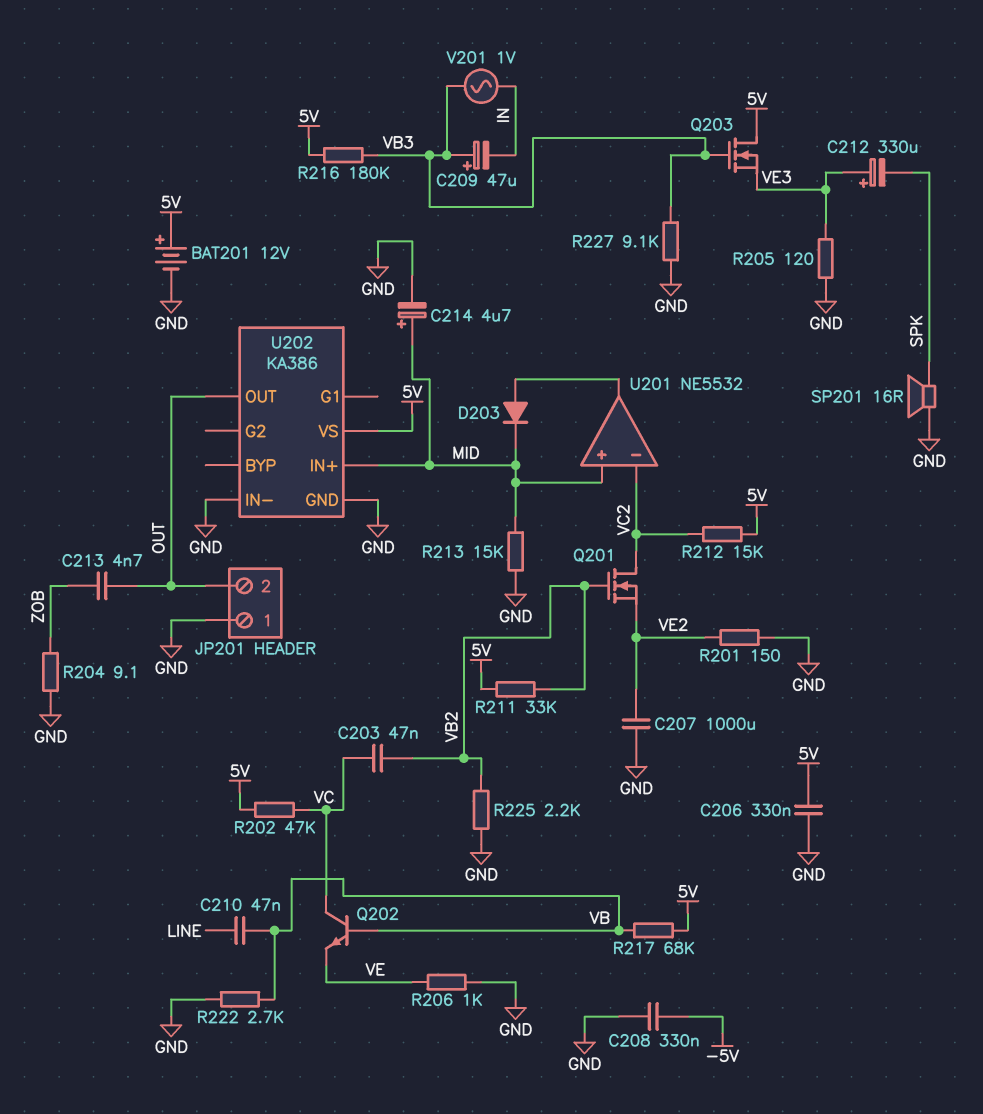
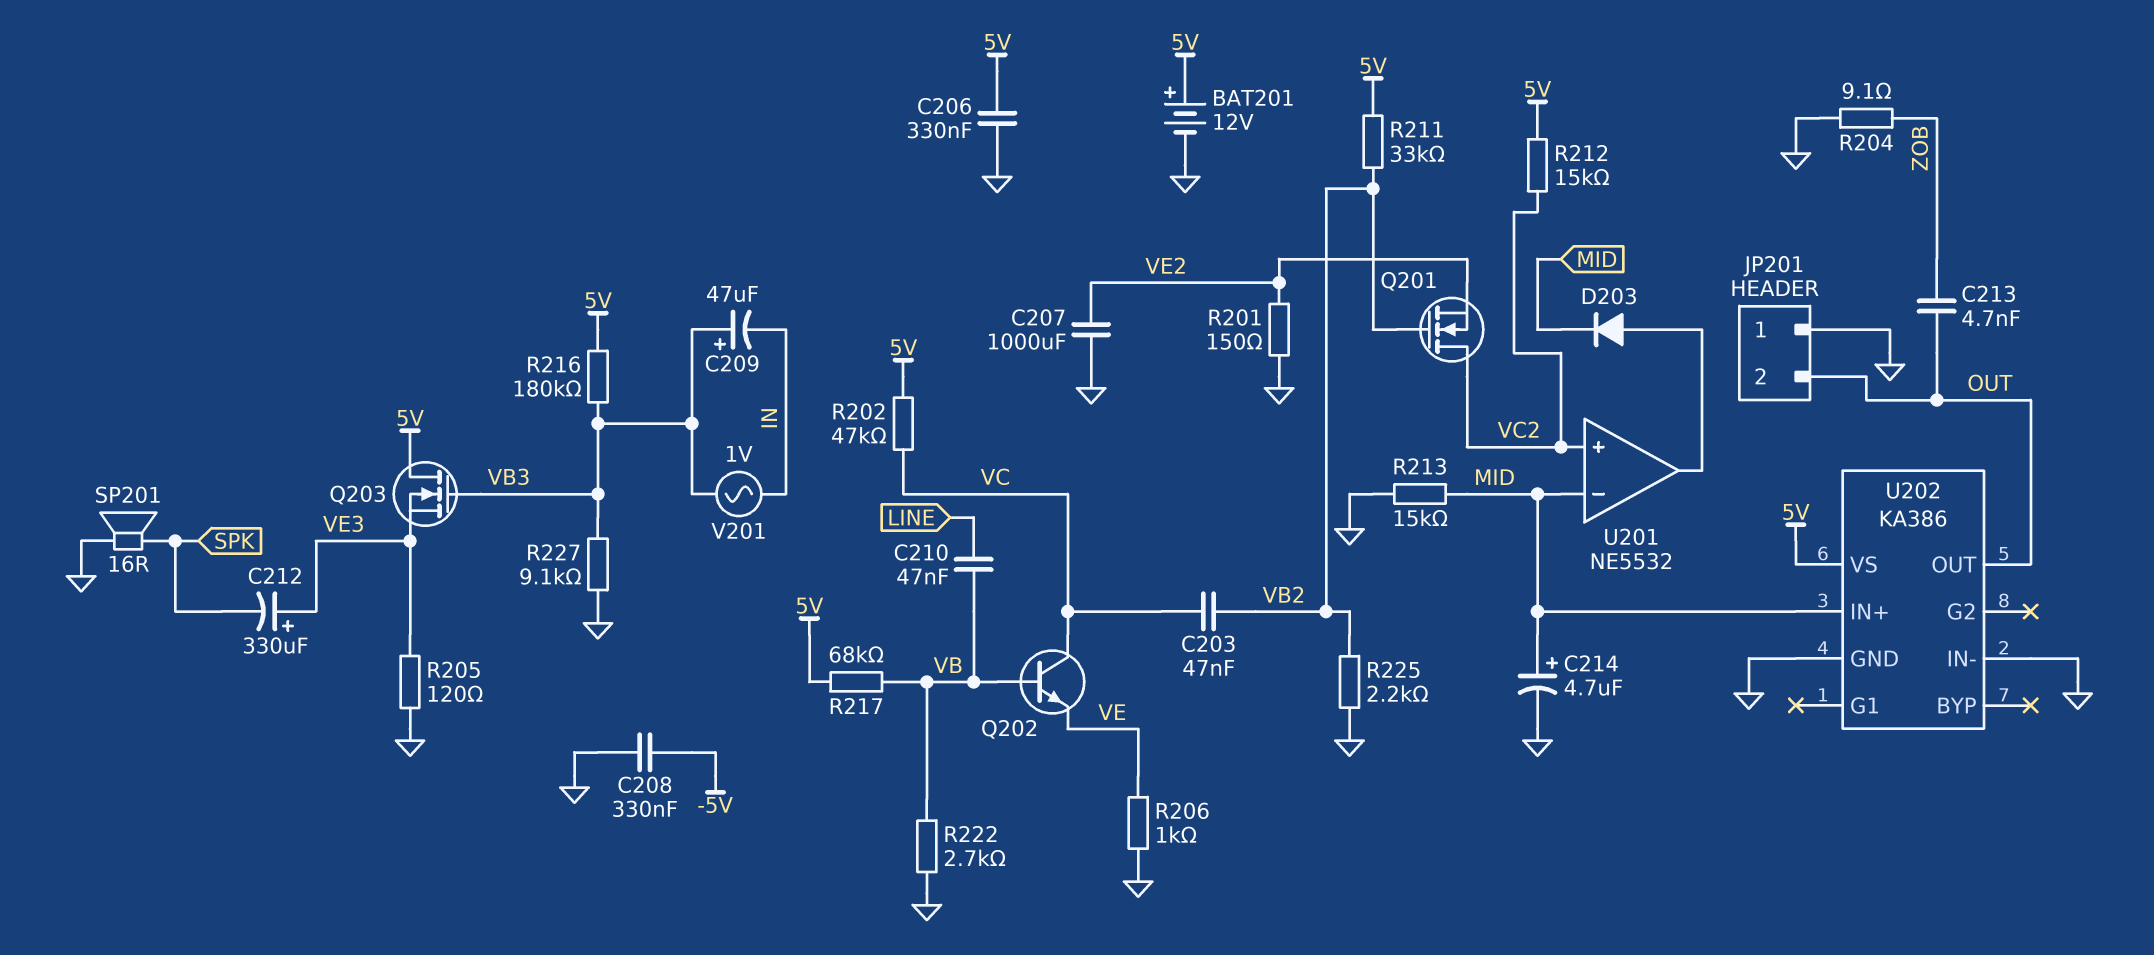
U201 pin in+: MID -> VC2
U201 pin in-: VC2 -> MID

